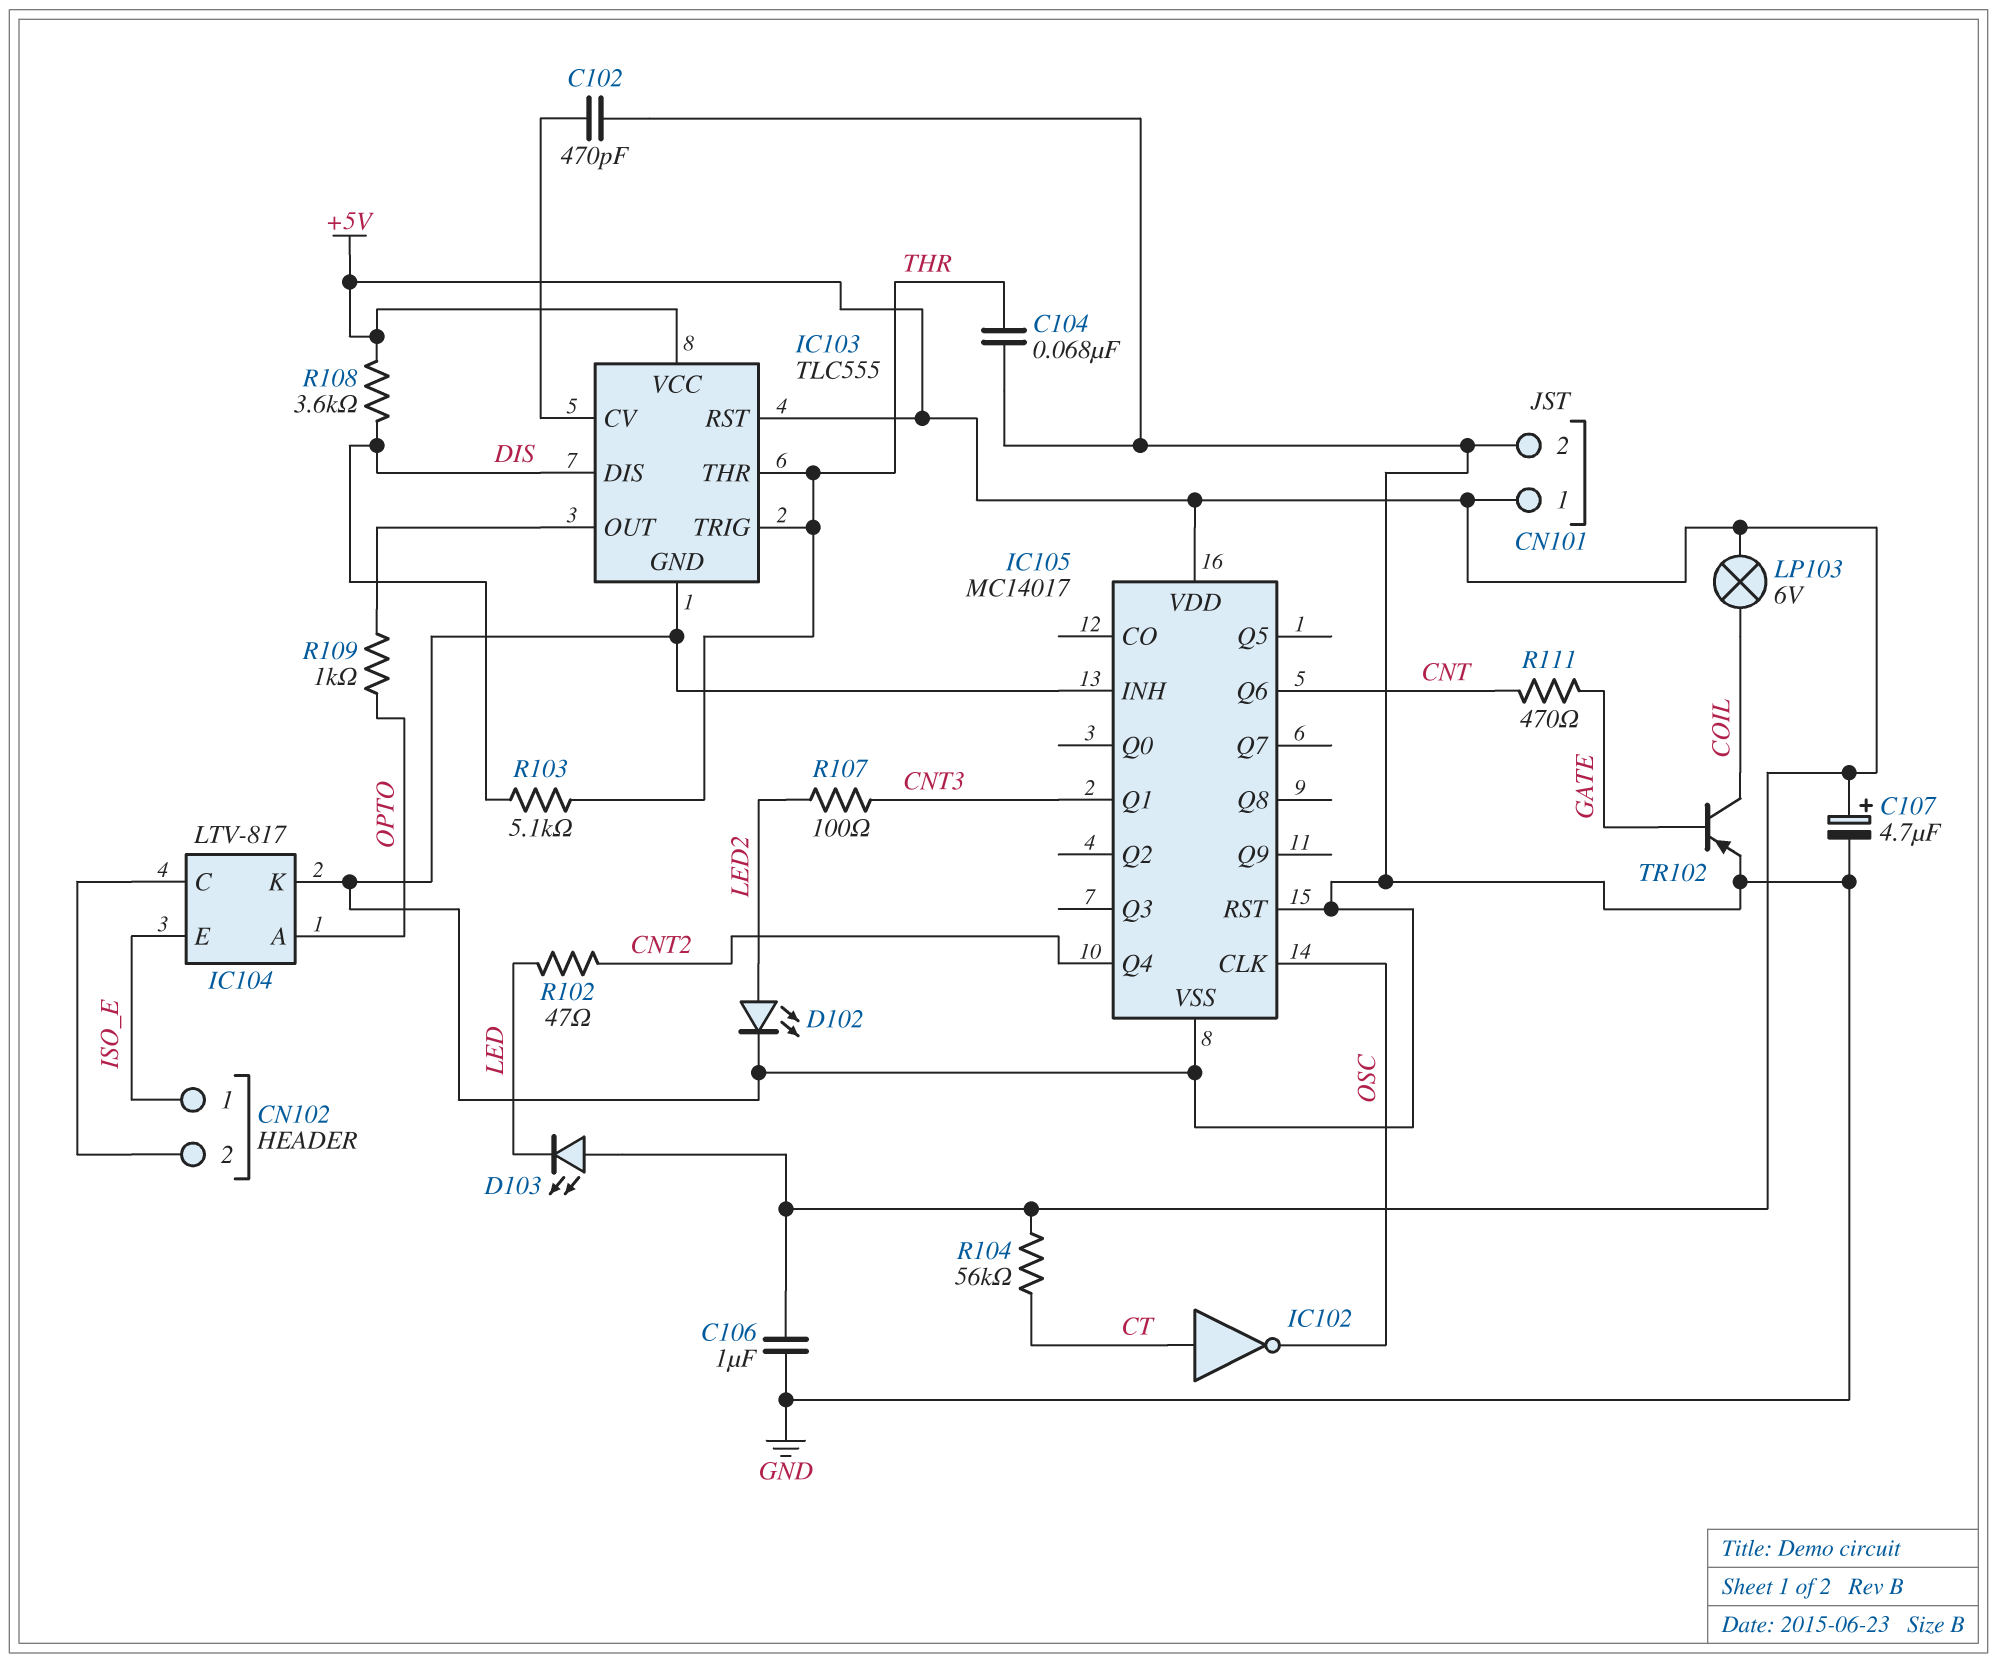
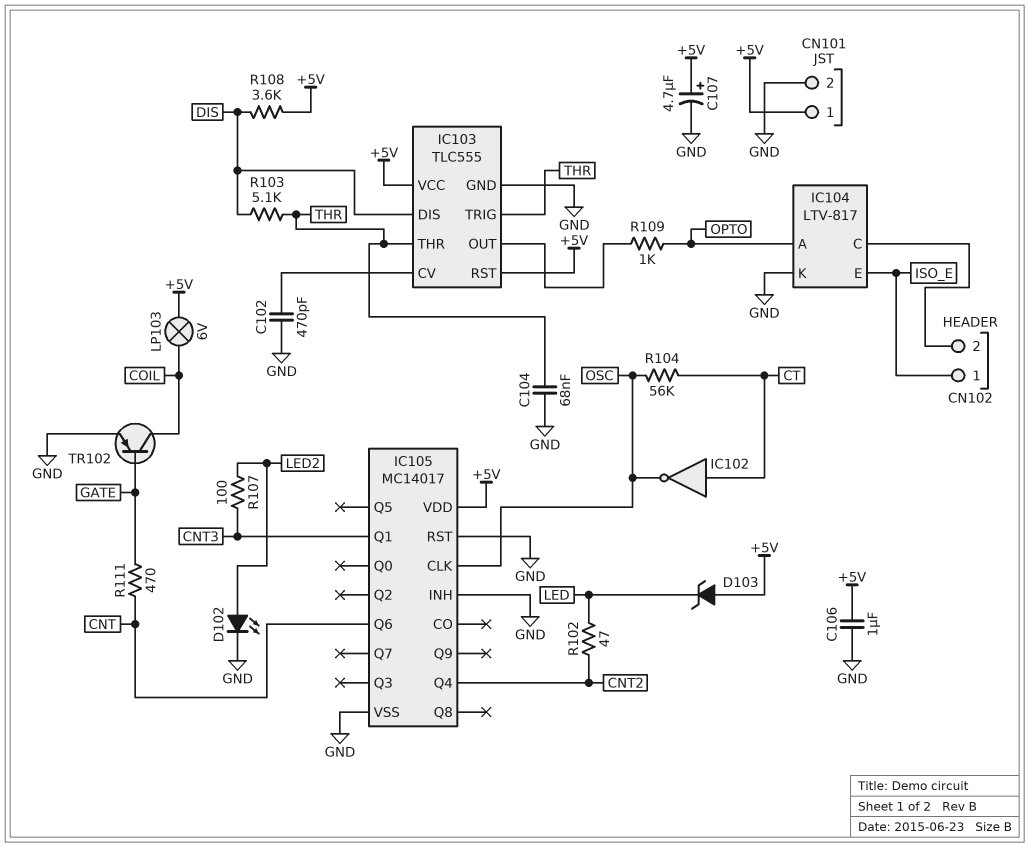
D103: LED (A +5V, K LED) -> zener (A +5V, K LED)
R104: 56k (+5V, CT) -> 56k (CT, OSC)

